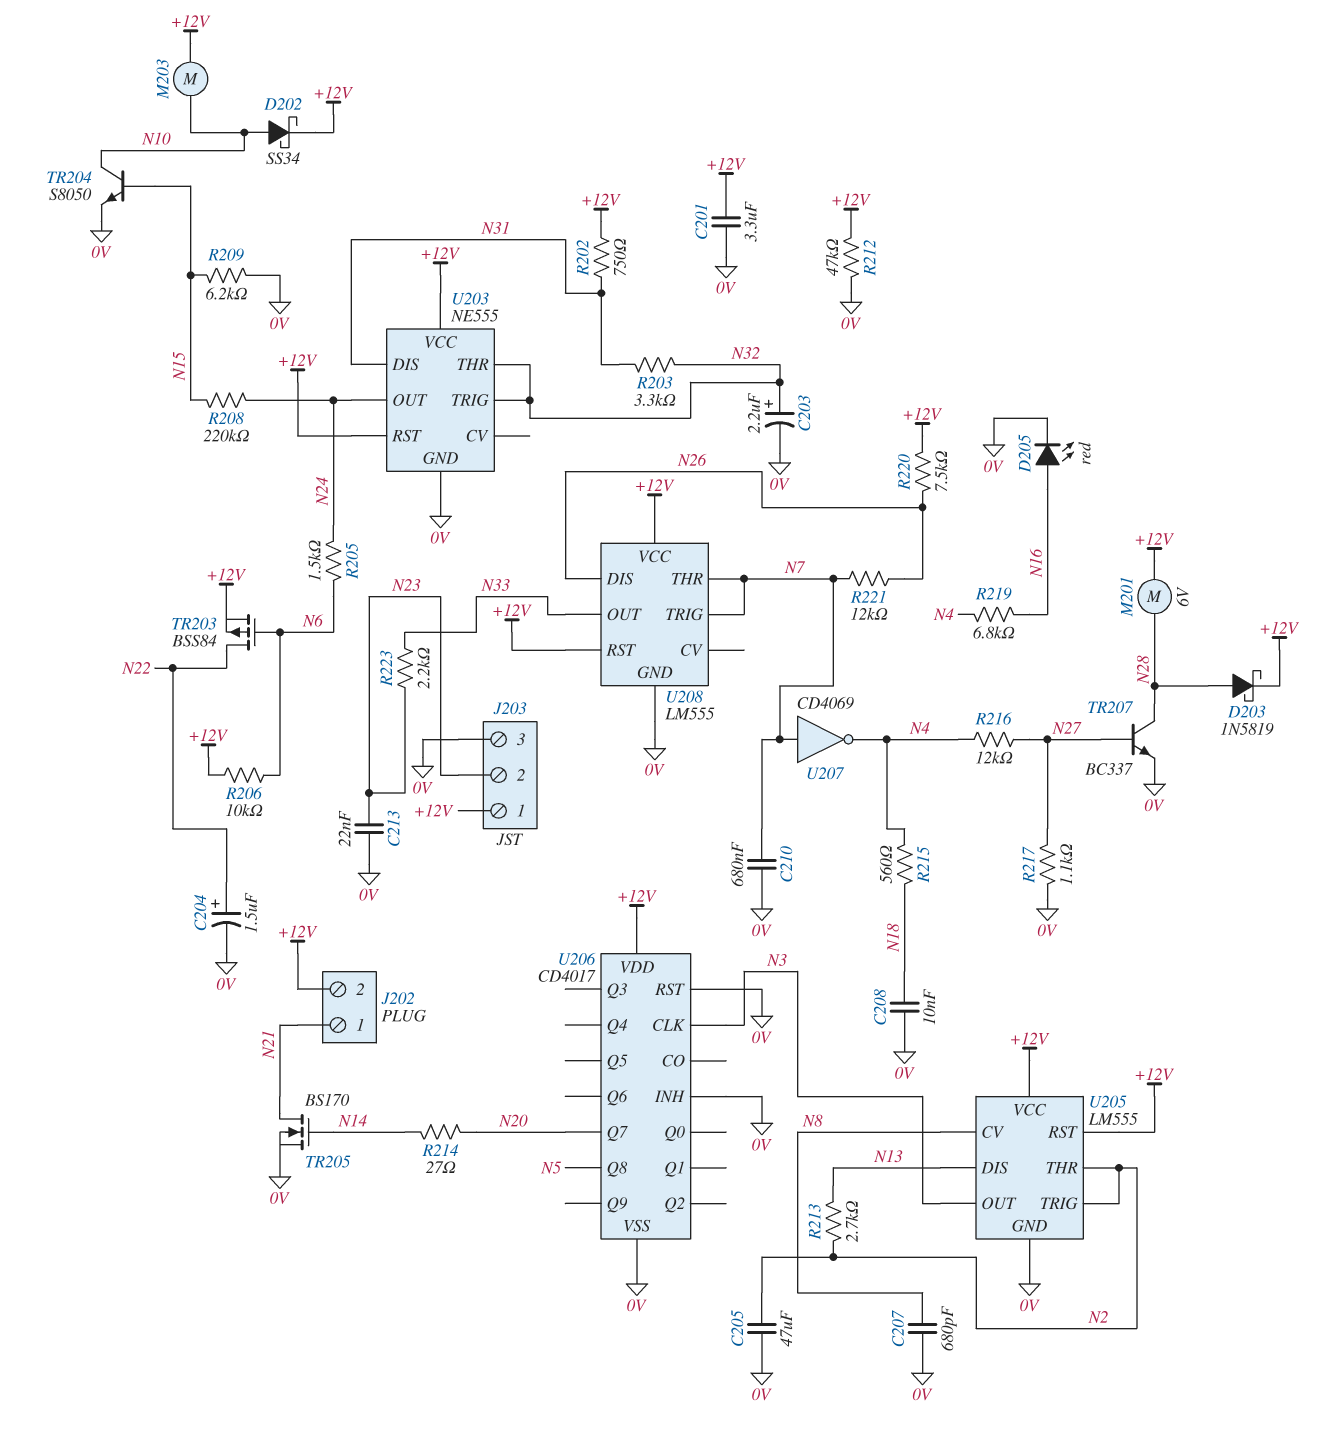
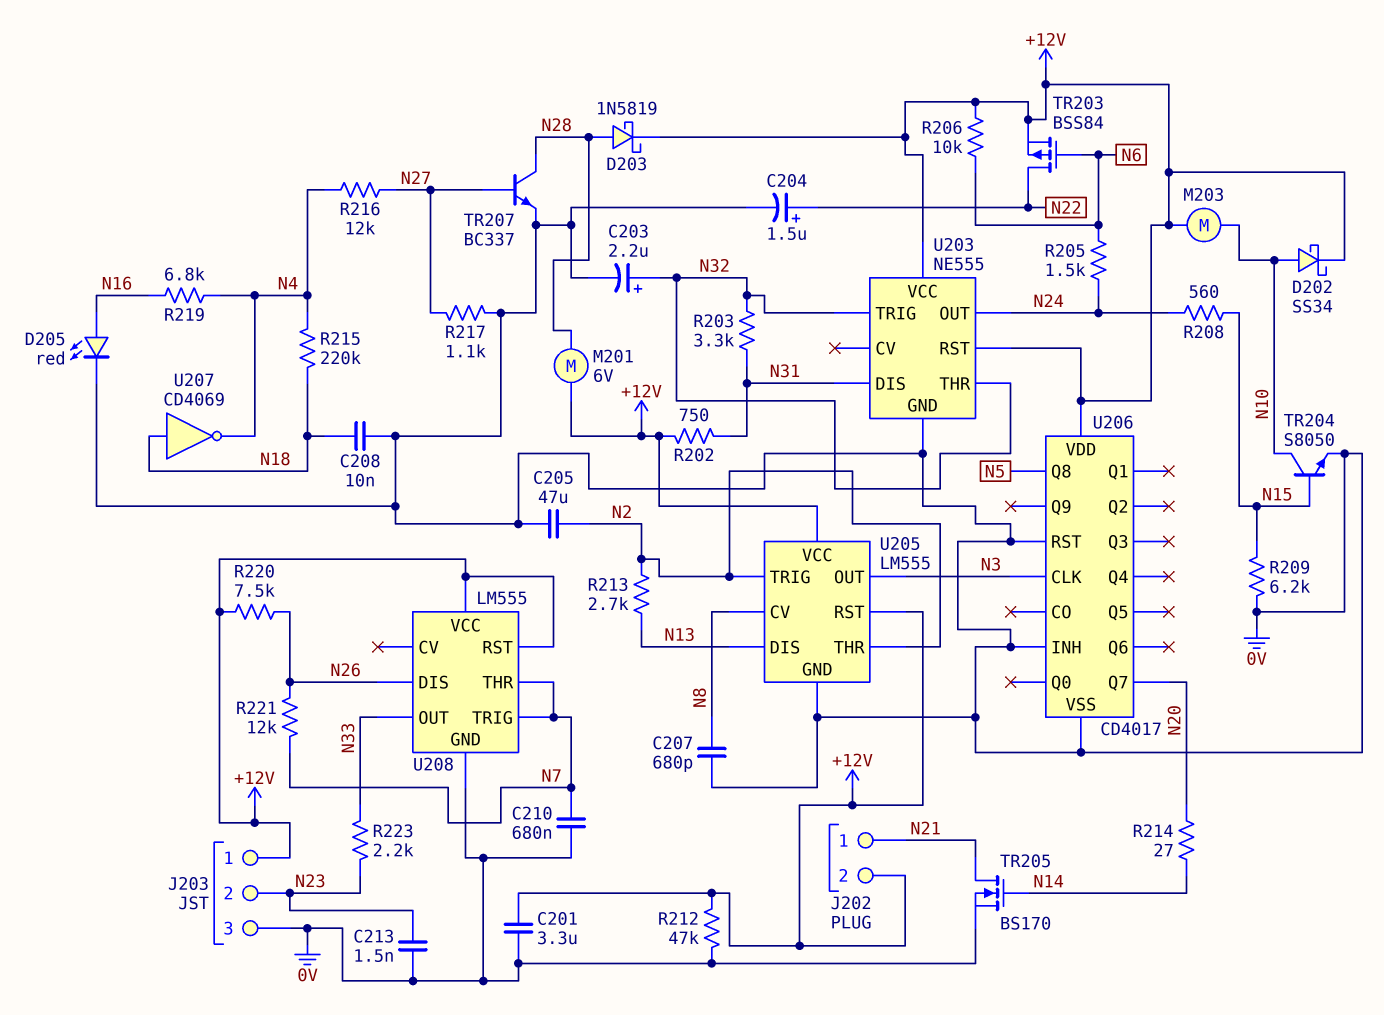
C213: 22nF (0V, N23) -> 1.5nF (0V, N23)
R208: 220k (N15, N24) -> 560 (N15, N24)
R215: 560 (N4, N18) -> 220k (N4, N18)
U207: NOT CD4069 (in N7, out N4) -> NOT CD4069 (in N18, out N4)

